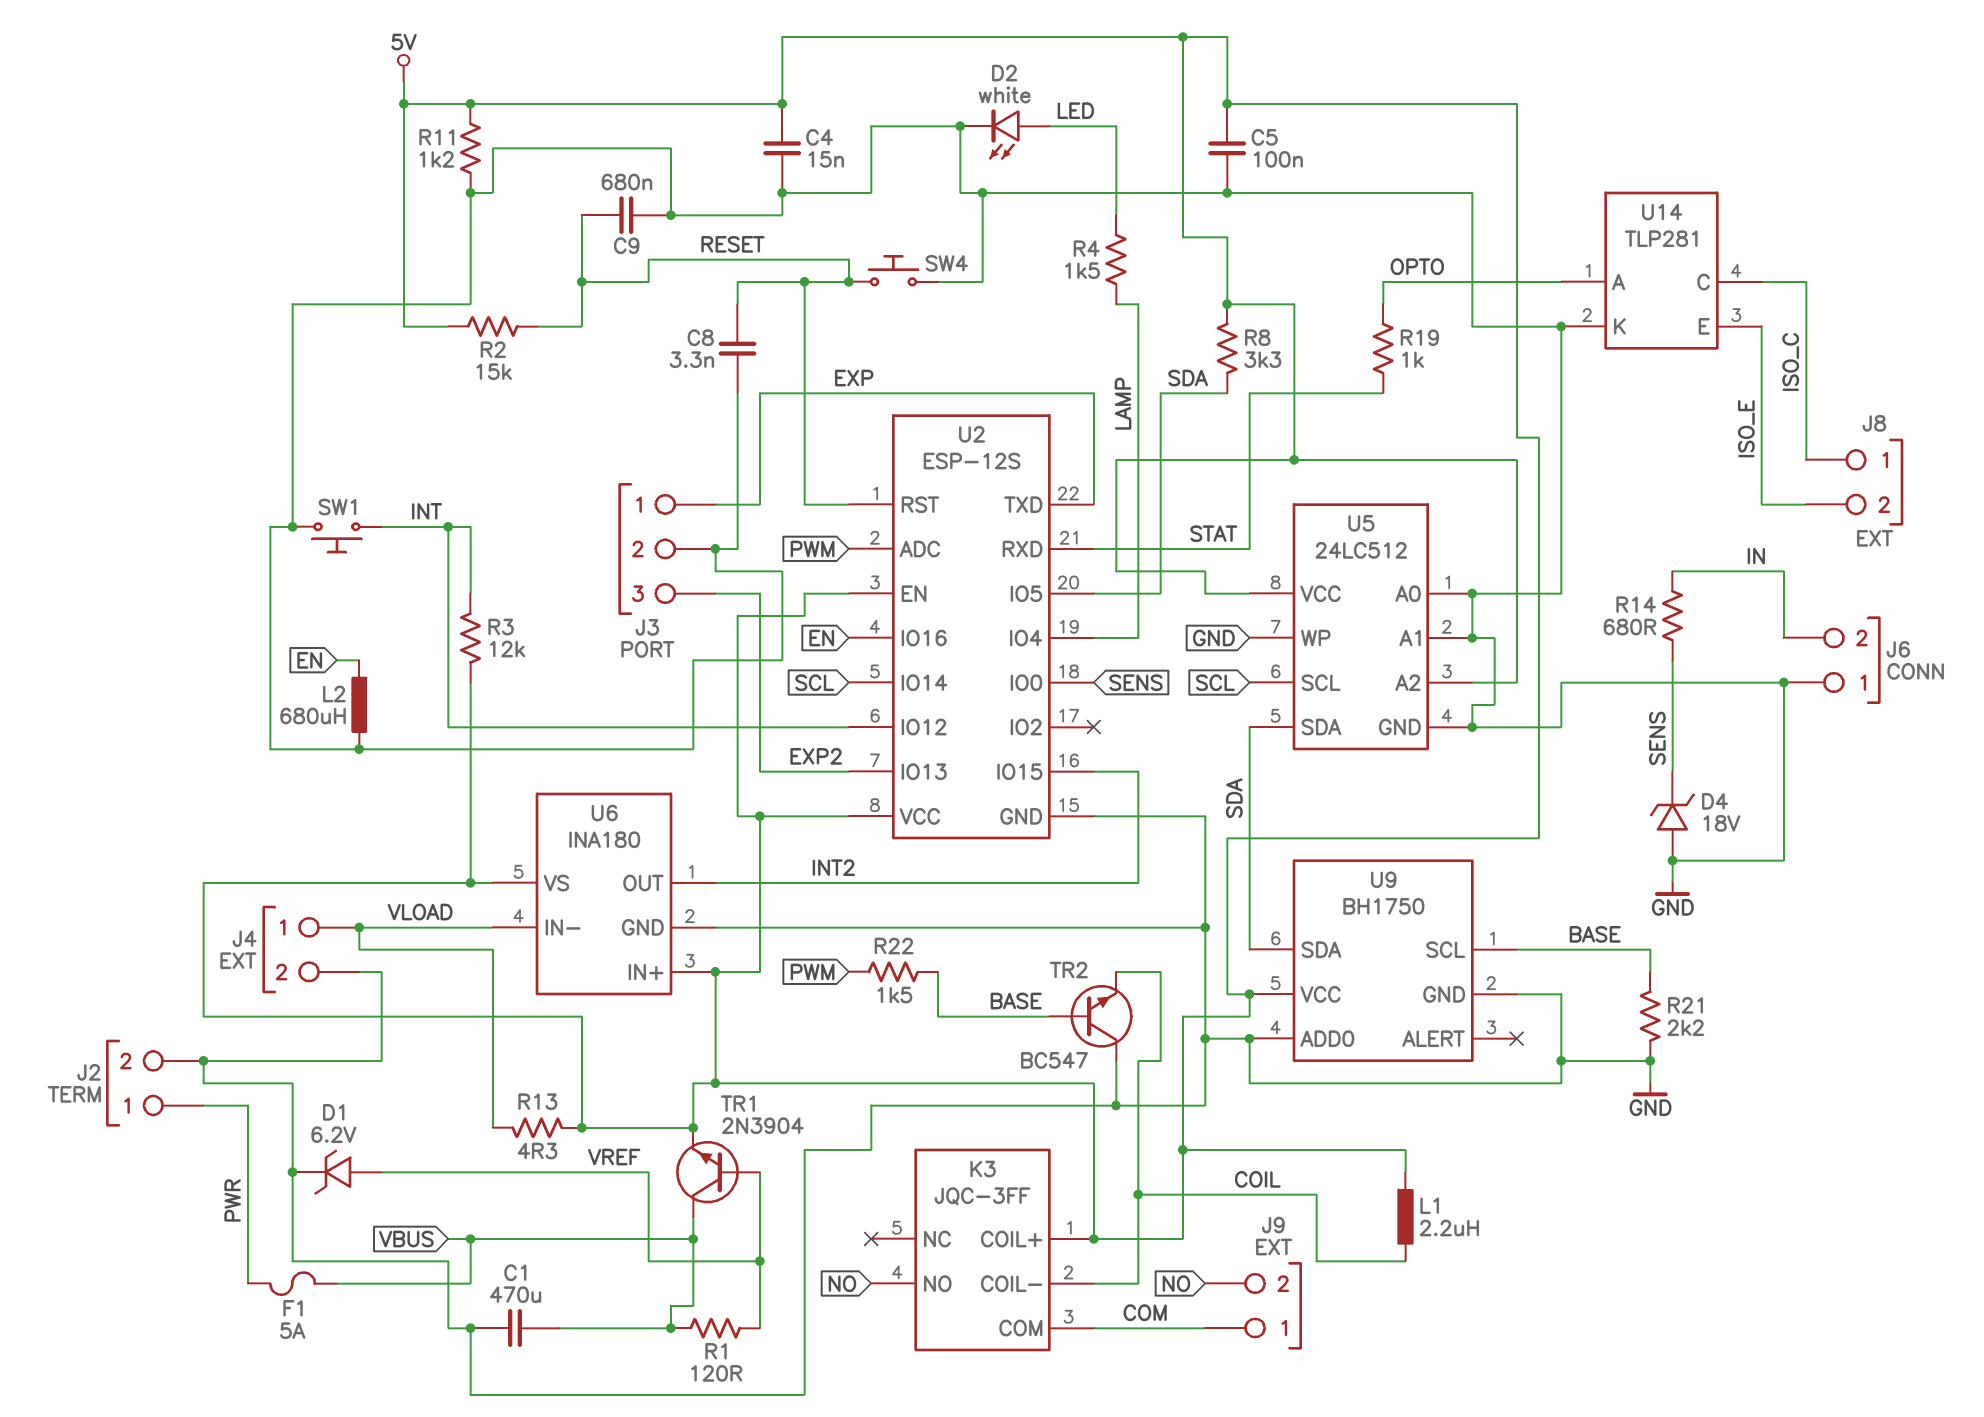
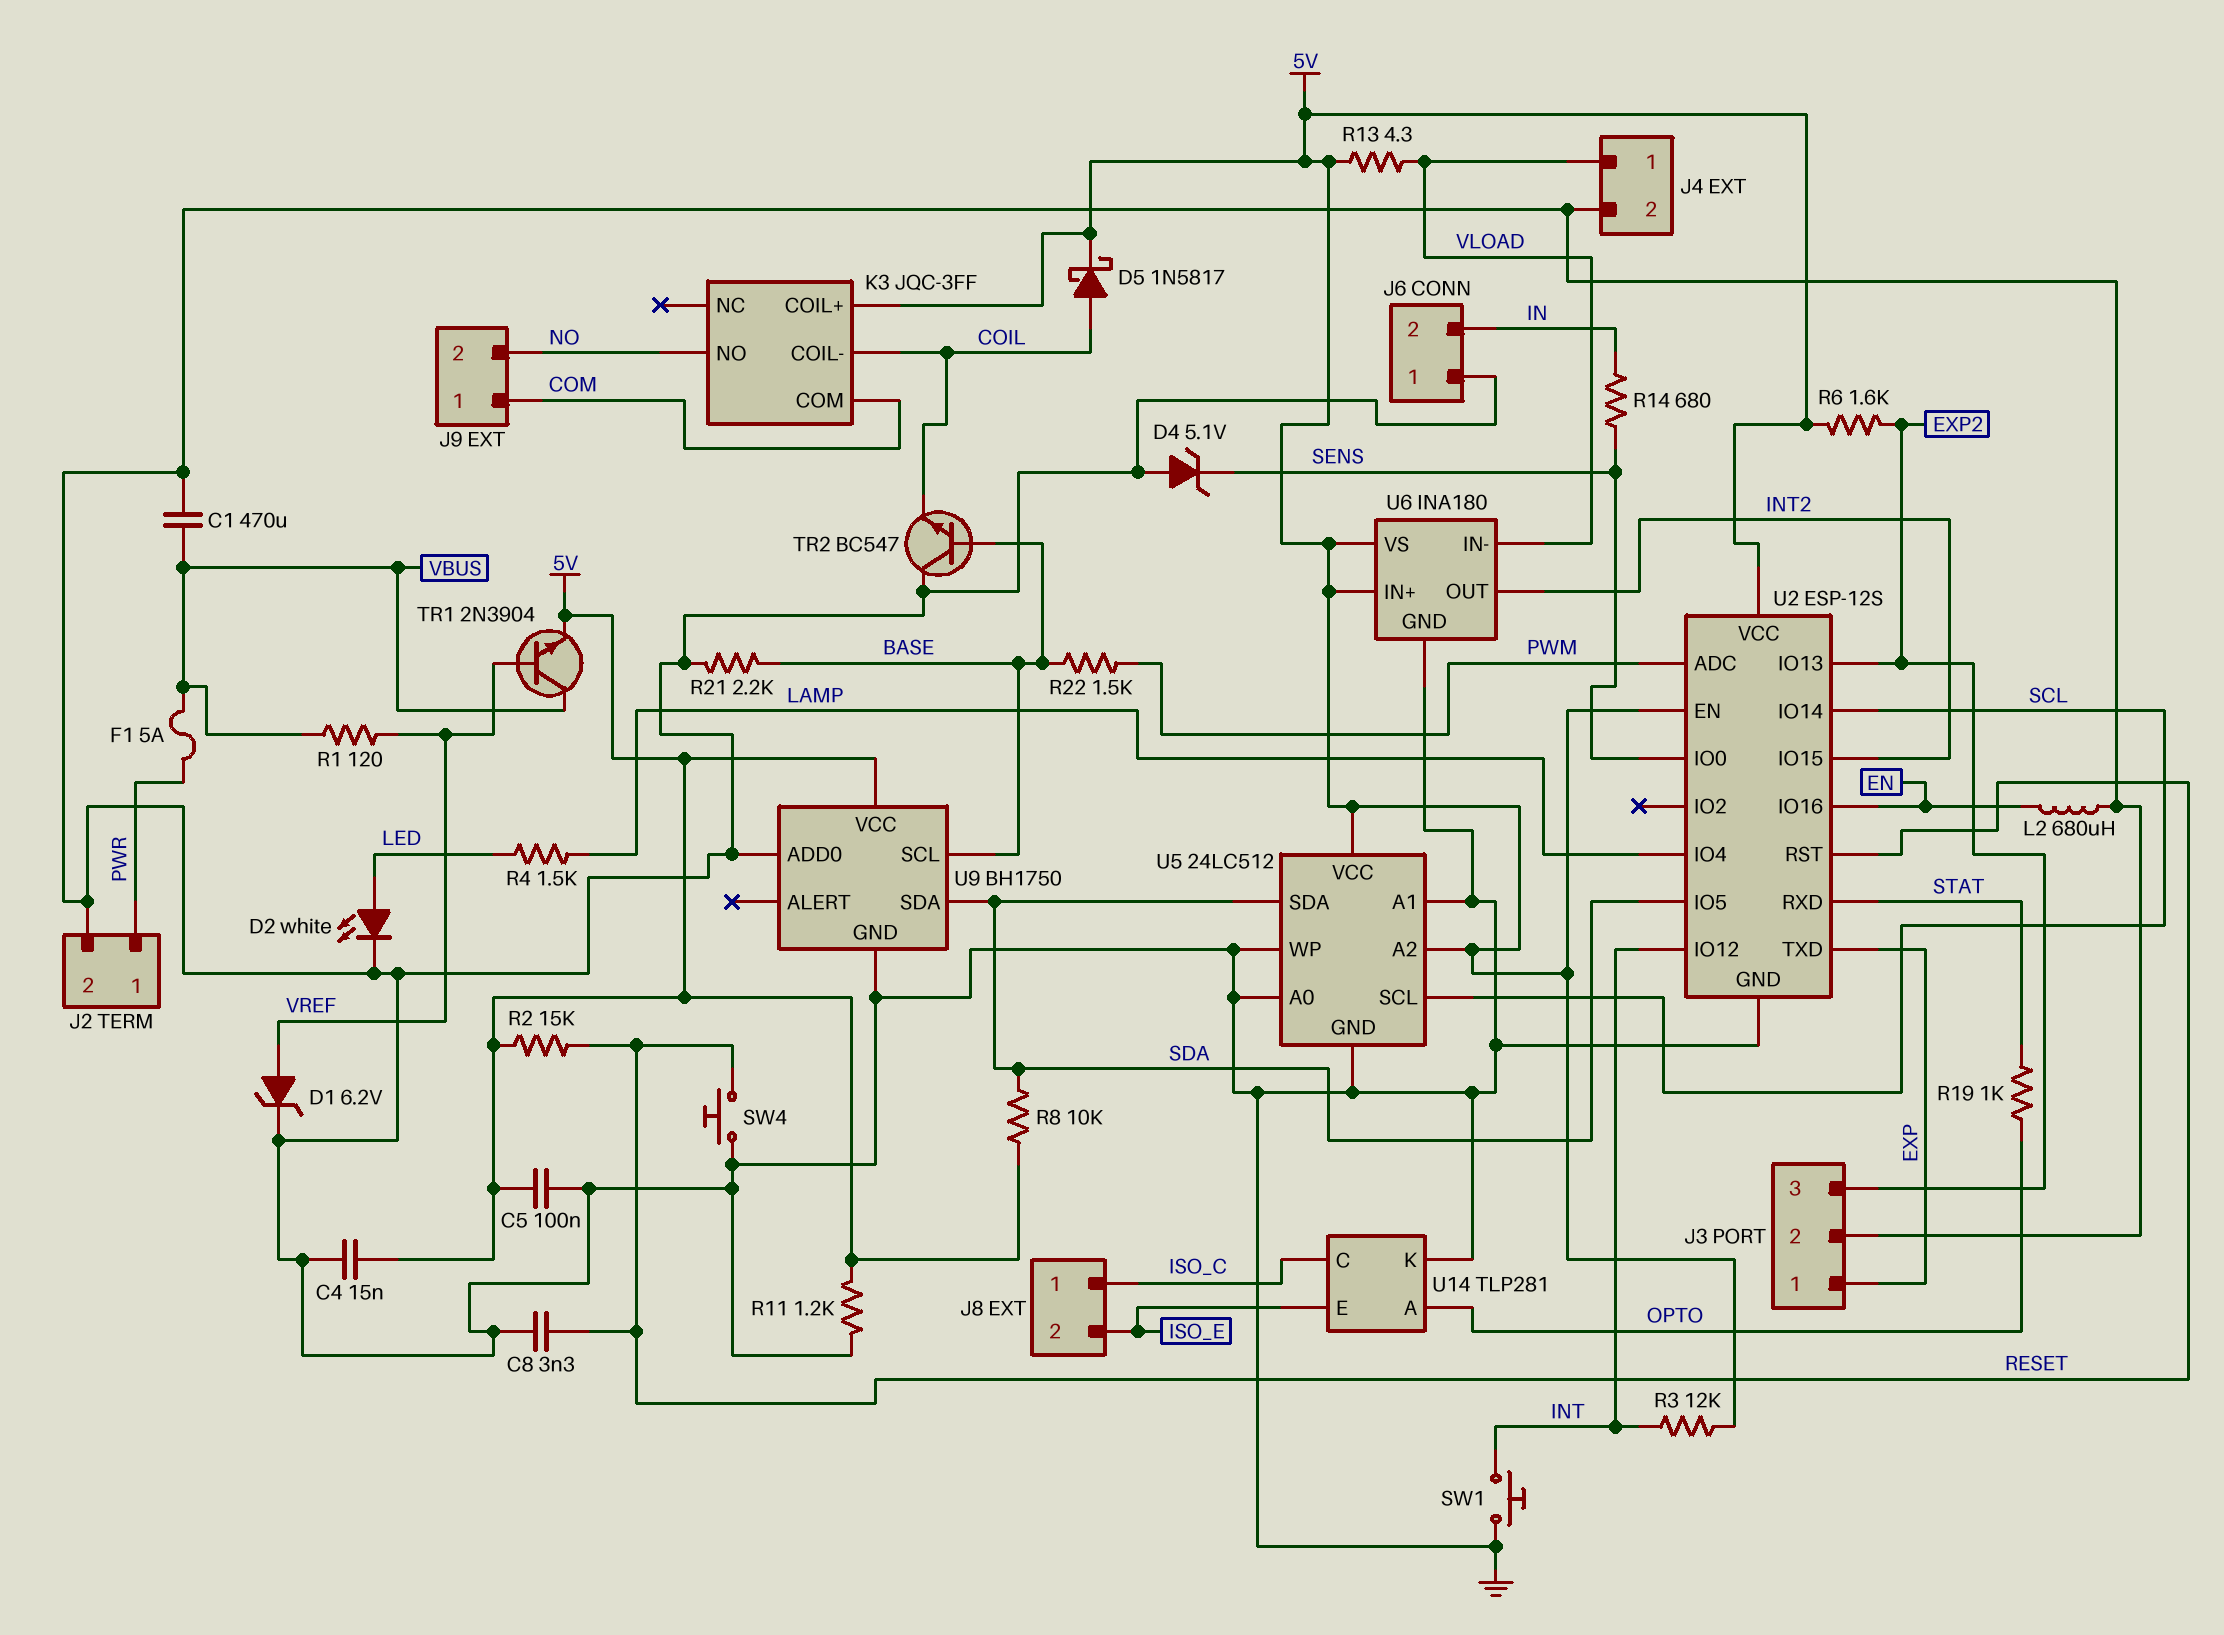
C9: 680nF (GND, RESET) -> none
D4: zener 18V (A GND, K SENS) -> zener 5.1V (A GND, K SENS)
D5: none -> schottky 1N5817 (A COIL, K 5V)
L1: 2.2uH (5V, COIL) -> none
R6: none -> 1.6k (5V, EXP2)
R8: 3.3k (5V, SDA) -> 10k (5V, SDA)

